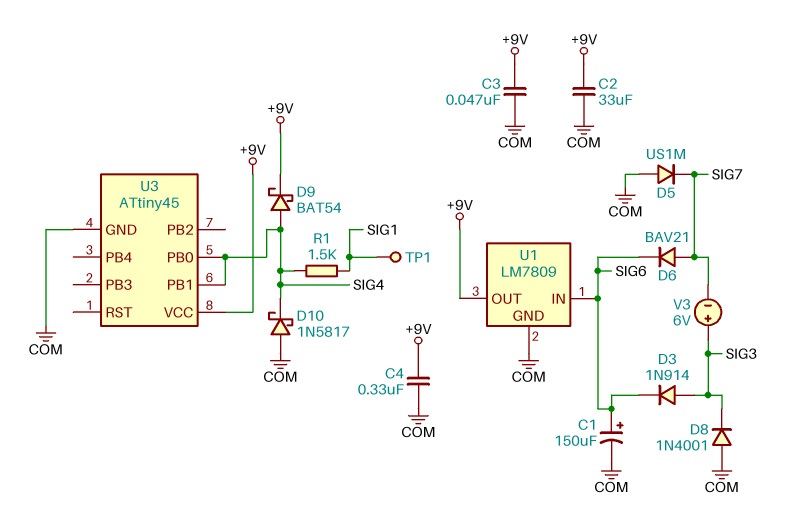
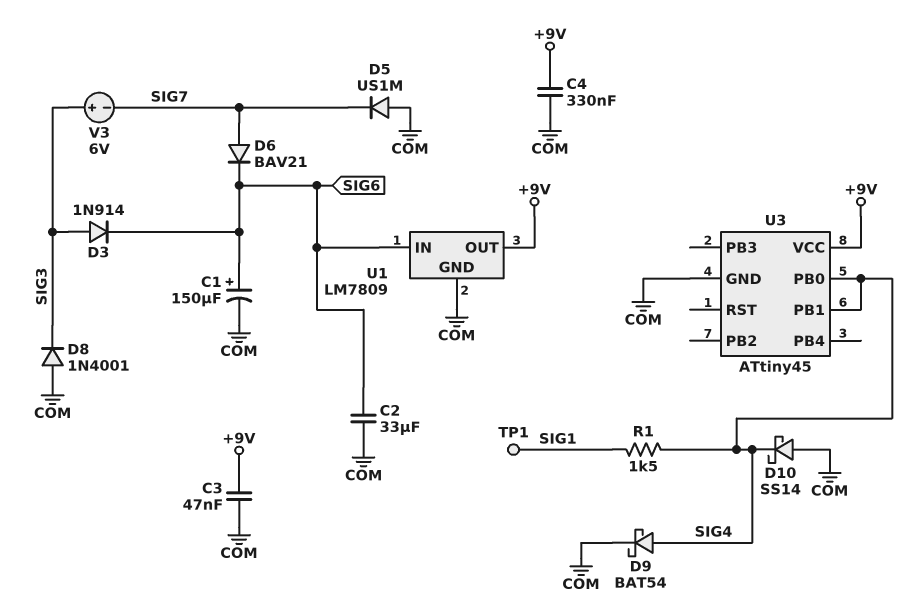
C2: 33uF (+9V, COM) -> 33uF (COM, SIG6)
D9: schottky BAT54 (A SIG4, K +9V) -> schottky BAT54 (A SIG4, K COM)
D10: schottky 1N5817 (A COM, K SIG4) -> schottky SS14 (A COM, K SIG4)

